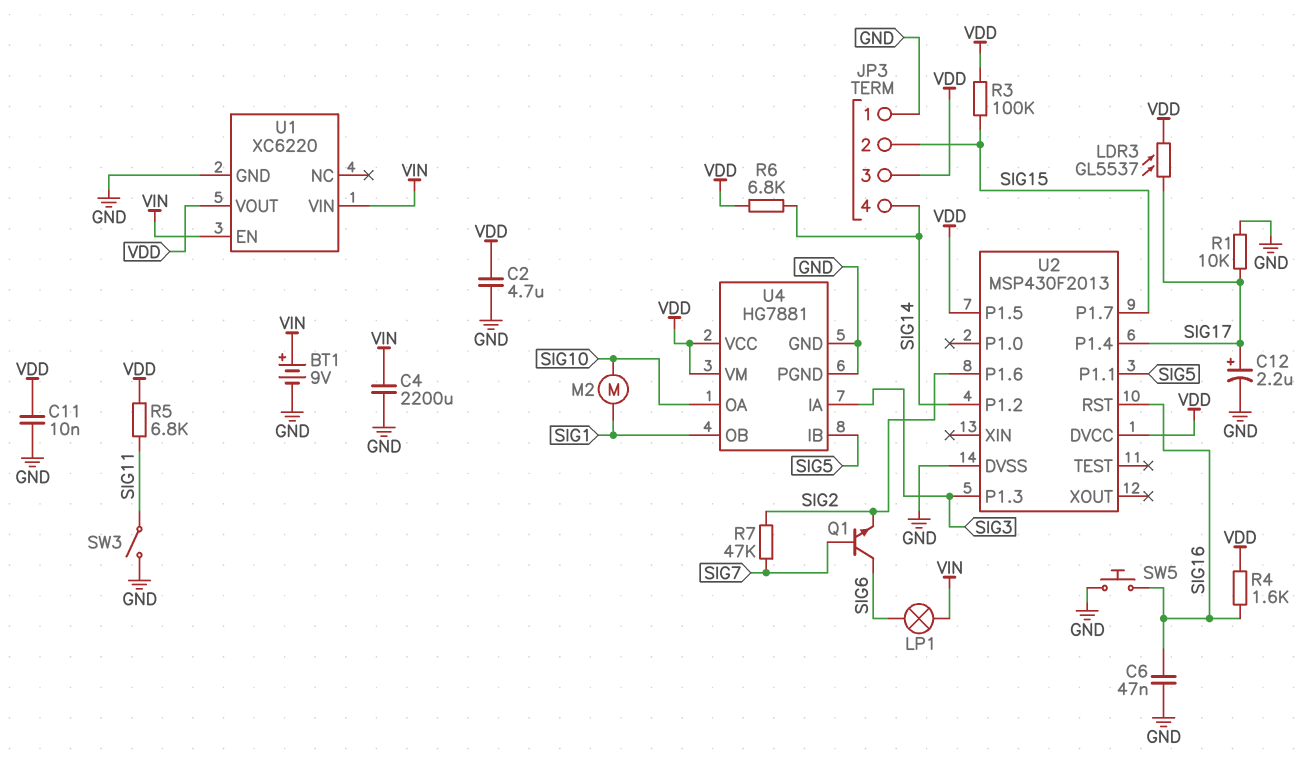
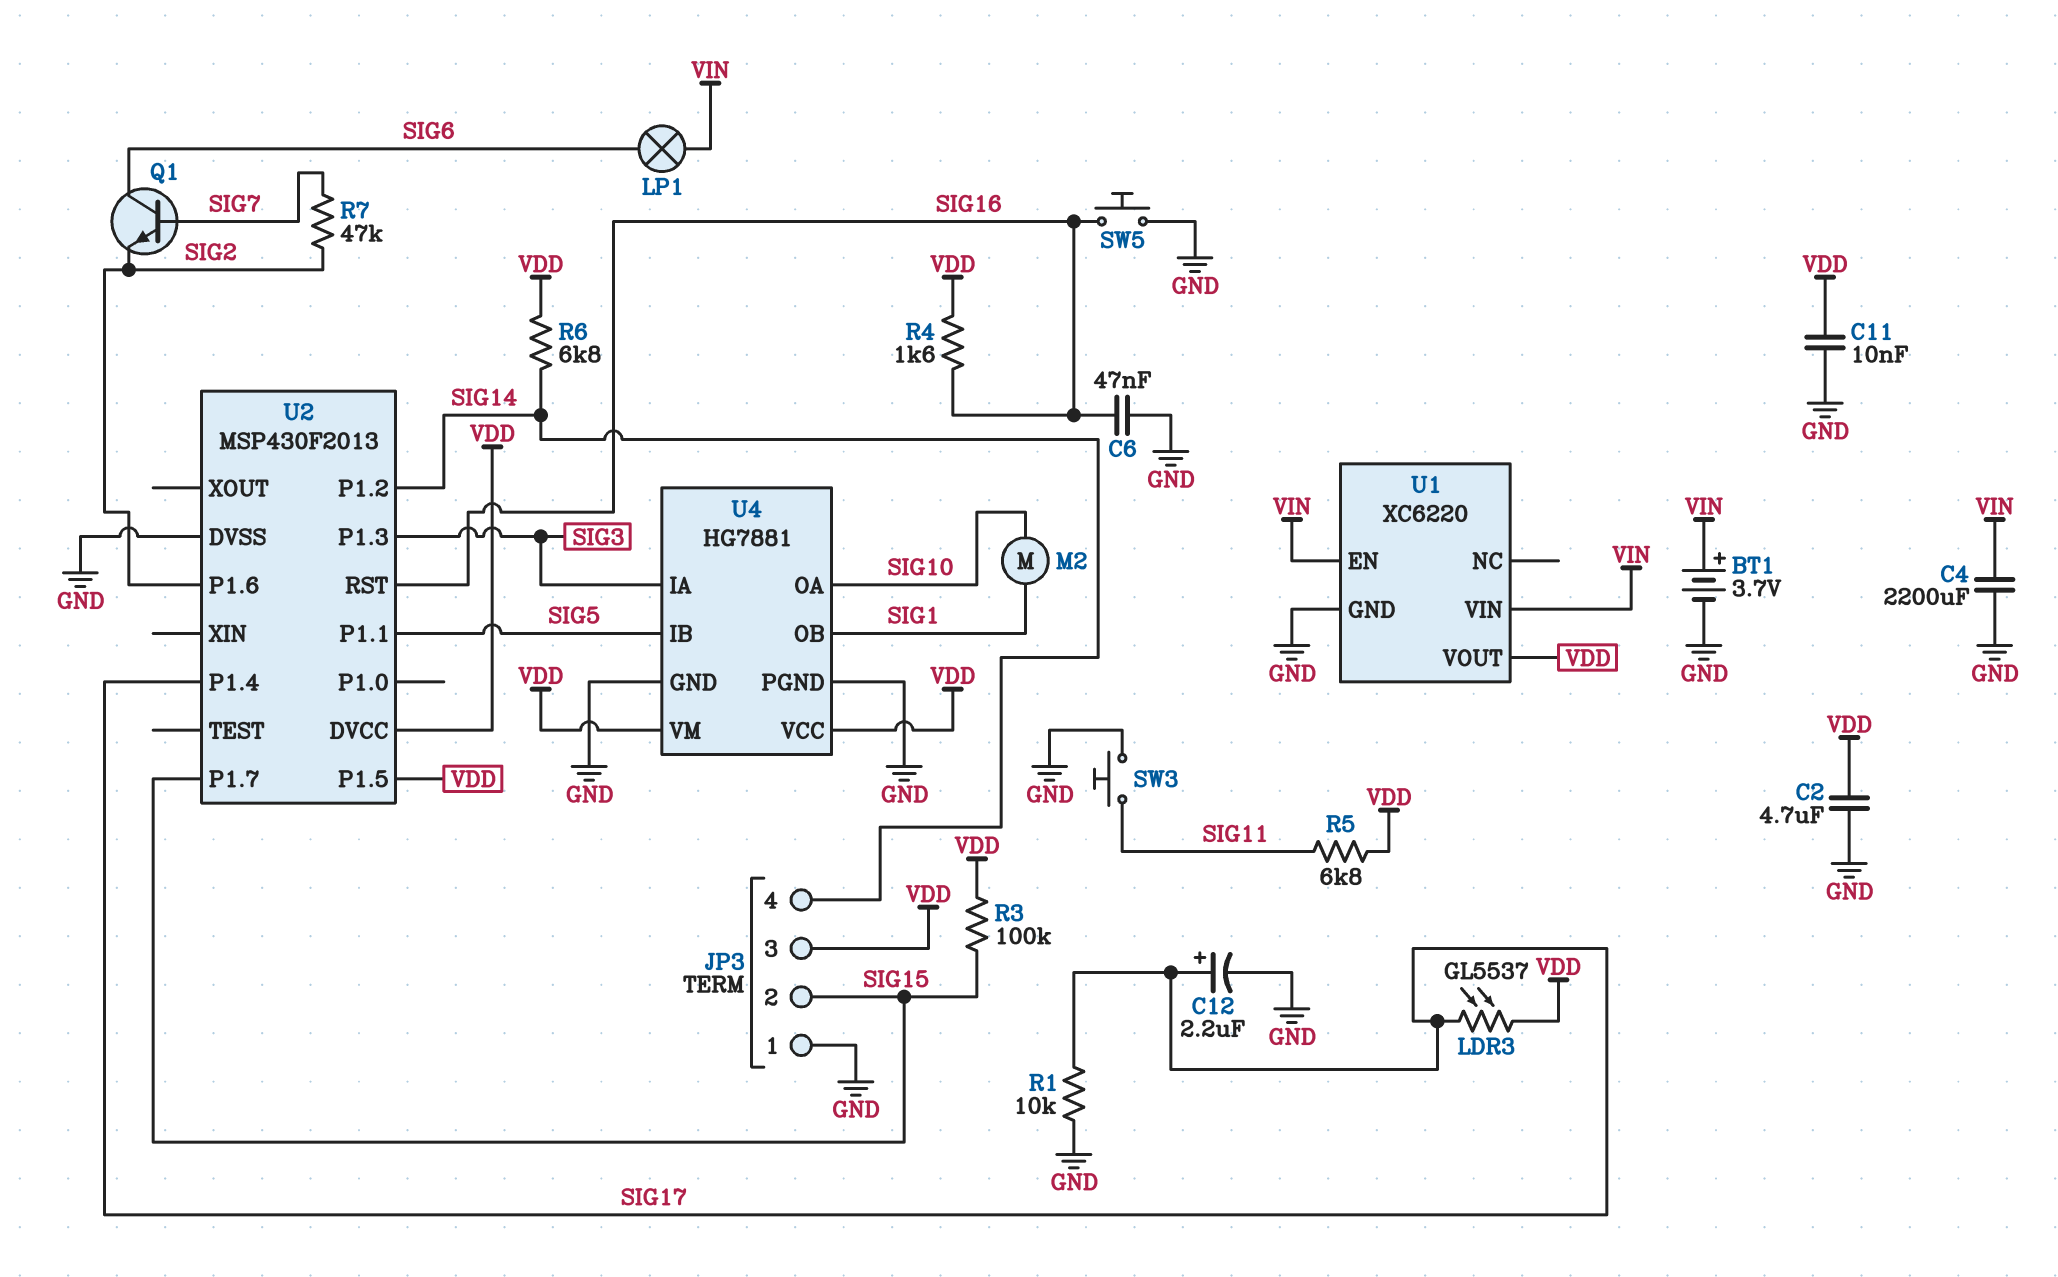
BT1: 9V (plus VIN, minus GND) -> 3.7V (plus VIN, minus GND)
SW3: switch (GND, SIG11) -> button (GND, SIG11)

